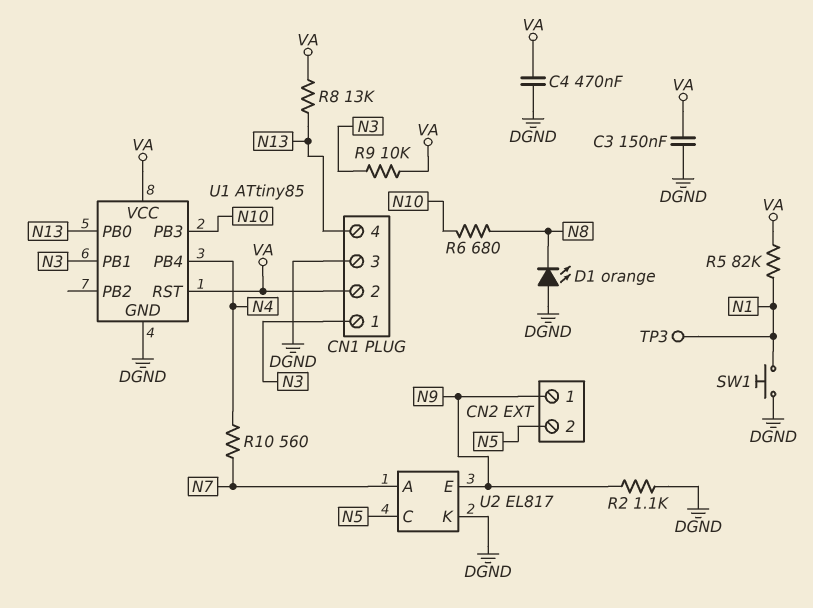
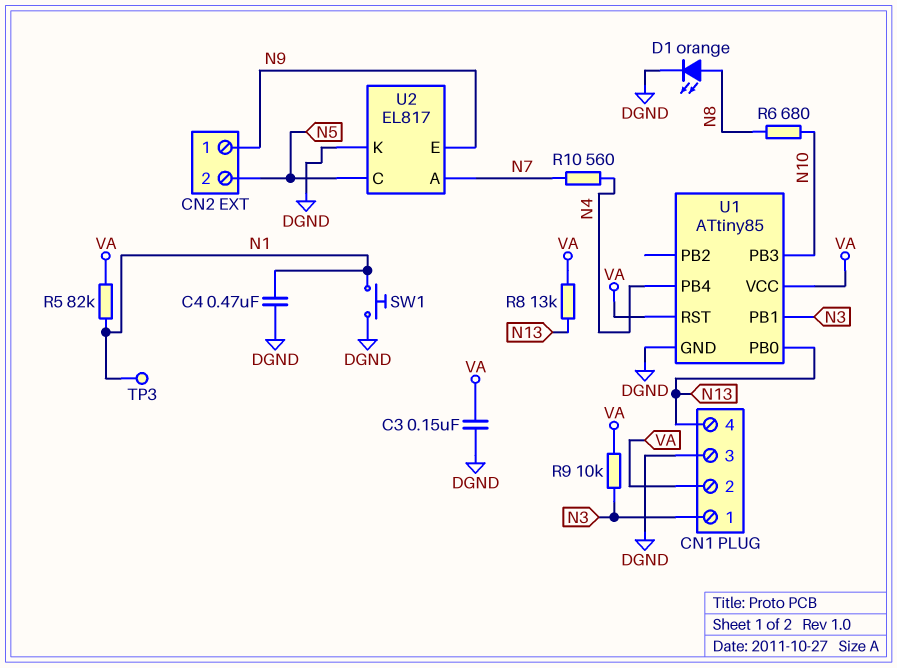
C4: 470nF (DGND, VA) -> 470nF (DGND, N1)
D1: LED orange (A DGND, K N8) -> LED orange (A N8, K DGND)
R2: 1.1k (DGND, N9) -> none

